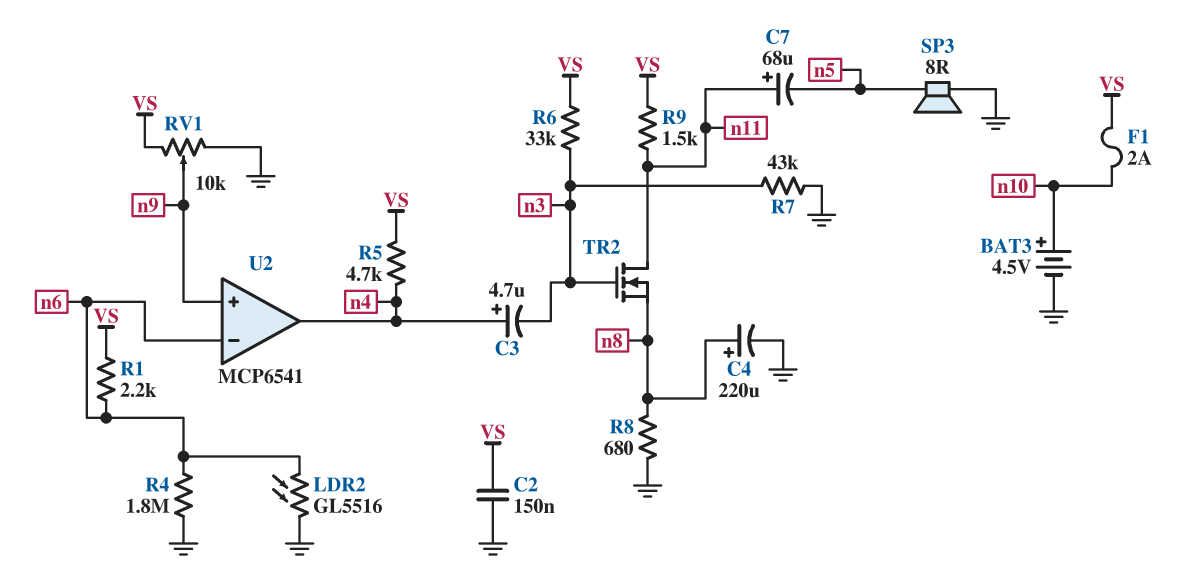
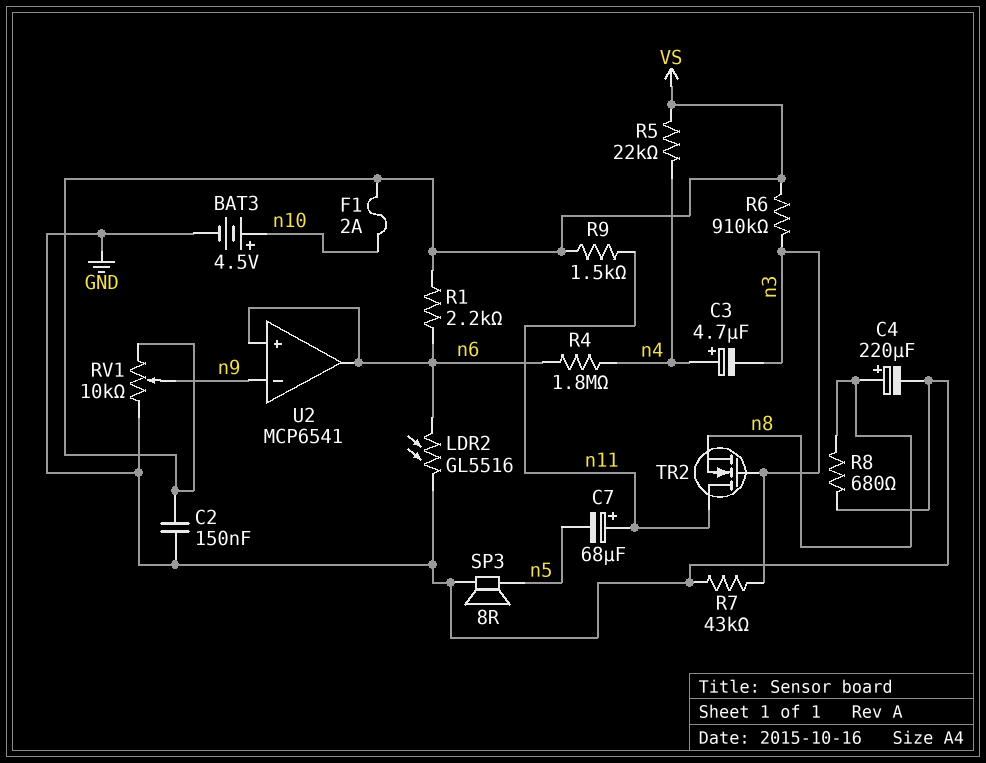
R4: 1.8M (GND, n6) -> 1.8M (n4, n6)
R5: 4.7k (VS, n4) -> 22k (VS, n4)
R6: 33k (VS, n3) -> 910k (VS, n3)
U2 pin in+: n9 -> n6
U2 pin in-: n6 -> n9
U2 pin out: n4 -> n6

